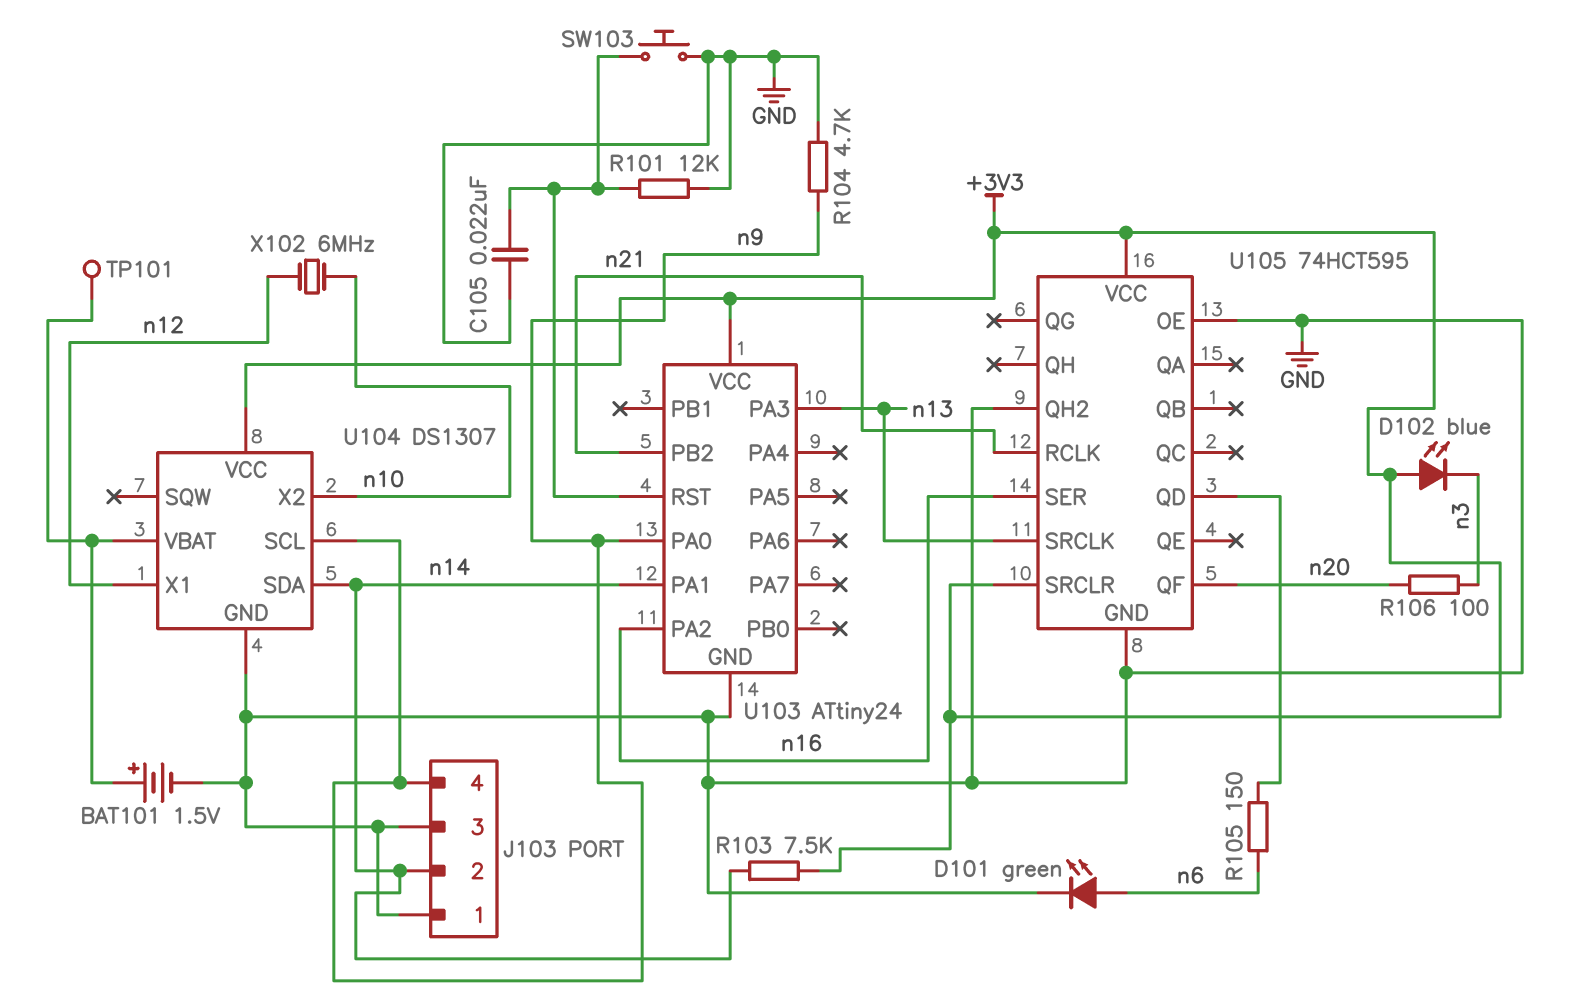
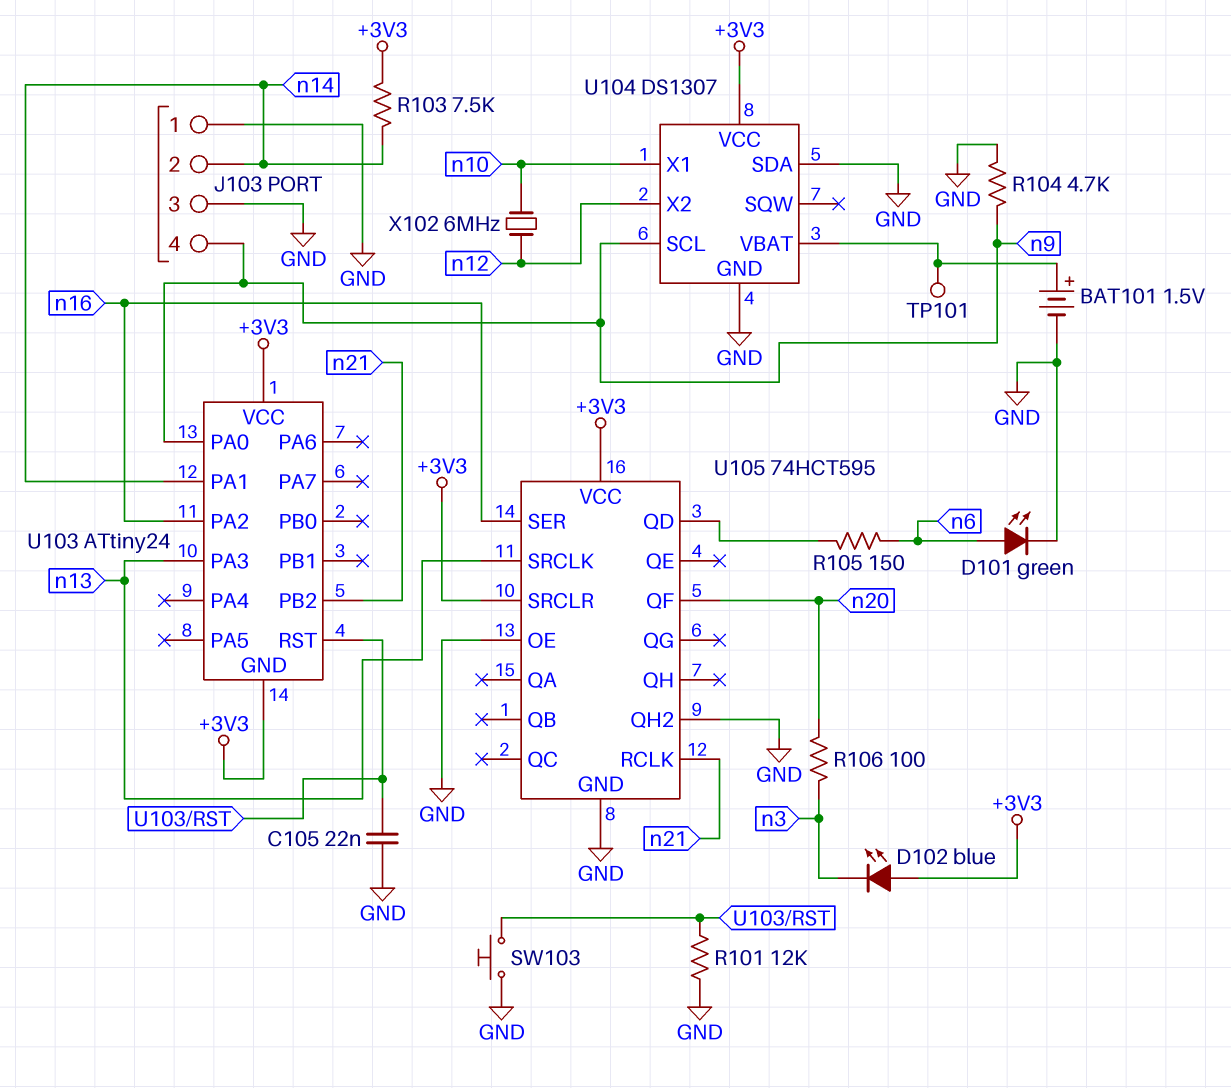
U103 pin GND: GND -> +3V3
U104 pin SDA: n14 -> GND
U104 pin X1: n12 -> n10
U104 pin X2: n10 -> n12

